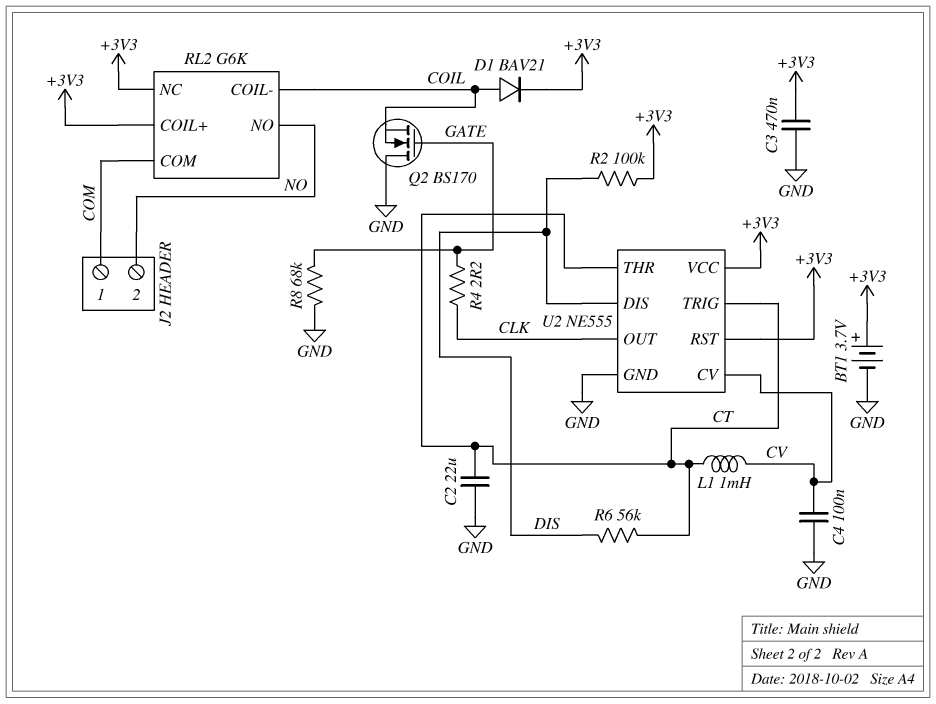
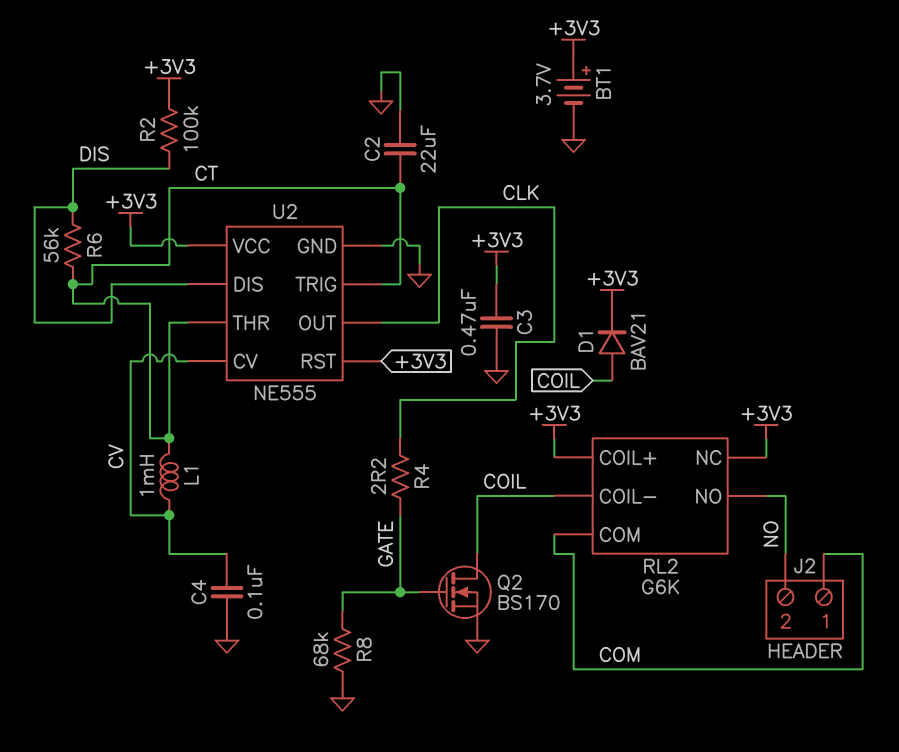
Q2: NMOS BS170 (G GATE, D GND, S COIL) -> NMOS BS170 (G GATE, D COIL, S GND)

